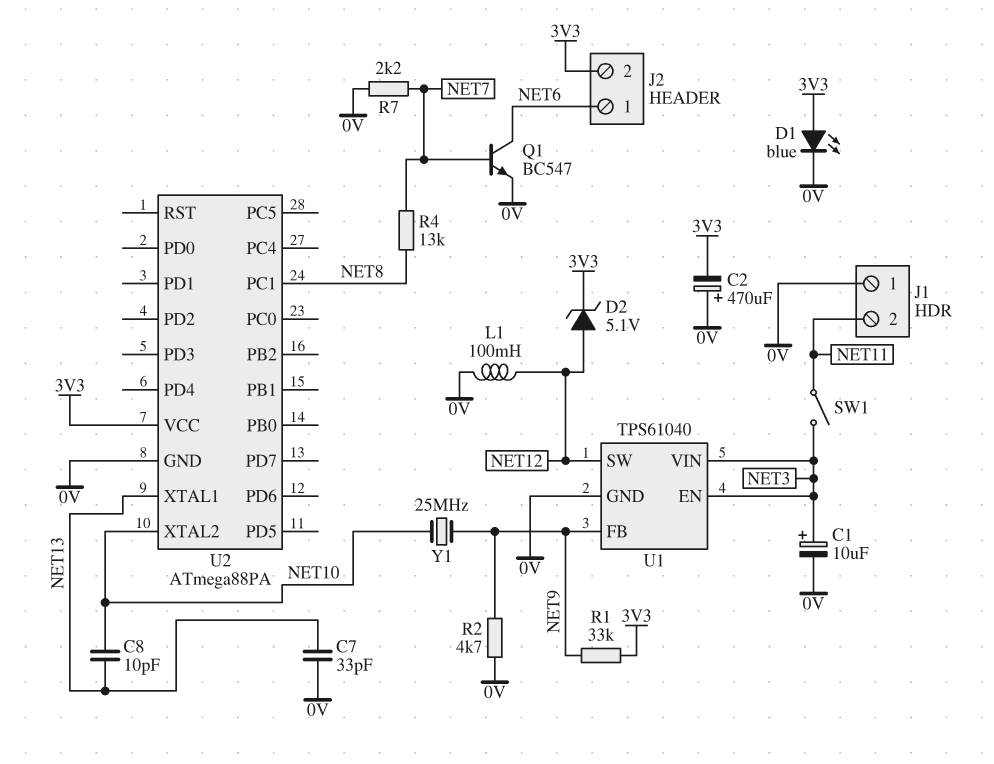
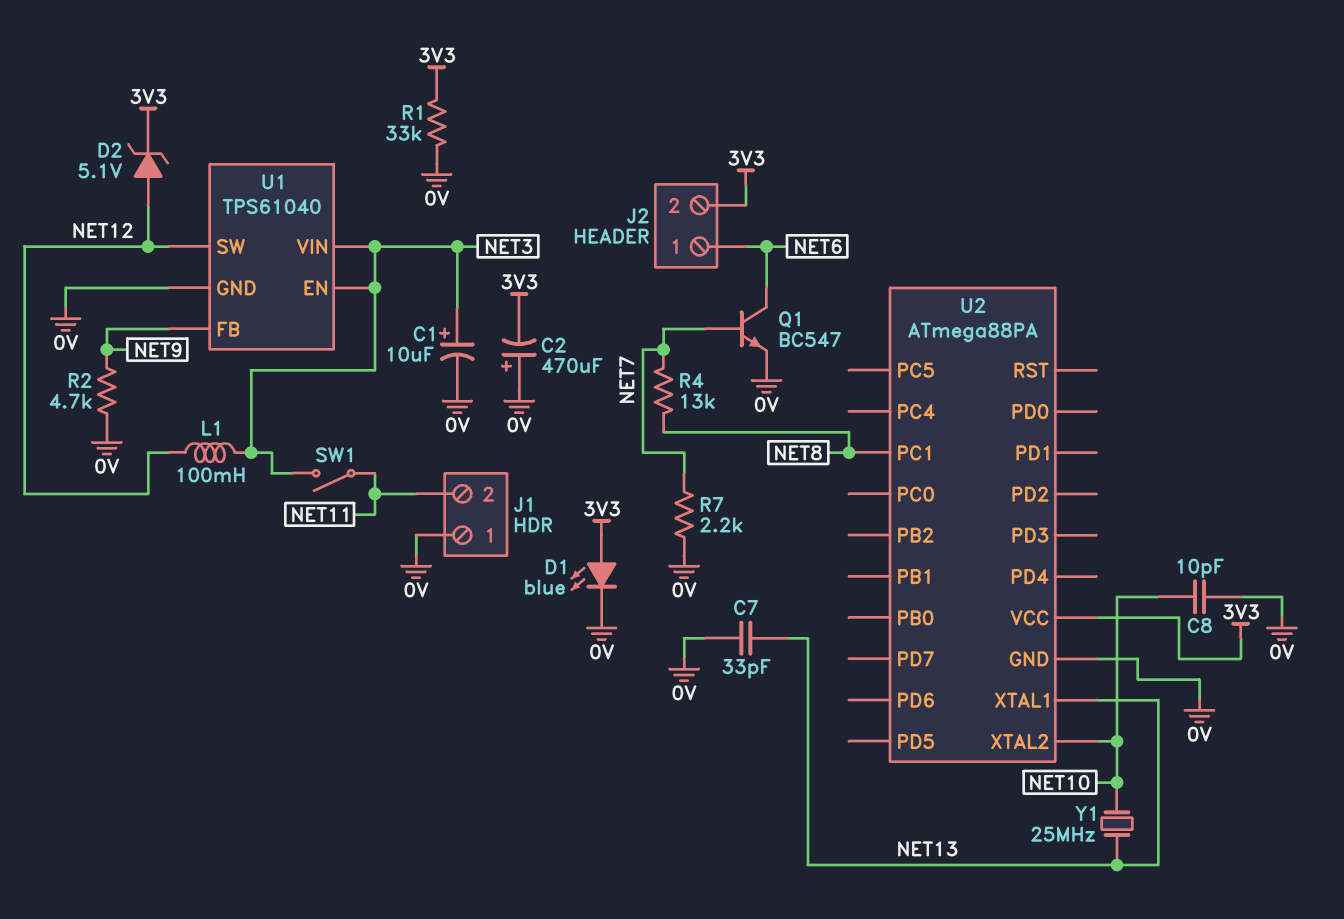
C8: 10pF (NET10, NET13) -> 10pF (0V, NET10)
L1: 100mH (0V, NET12) -> 100mH (NET3, NET12)
R1: 33k (3V3, NET9) -> 33k (0V, 3V3)
Y1: 25MHz (NET9, NET10) -> 25MHz (NET10, NET13)

